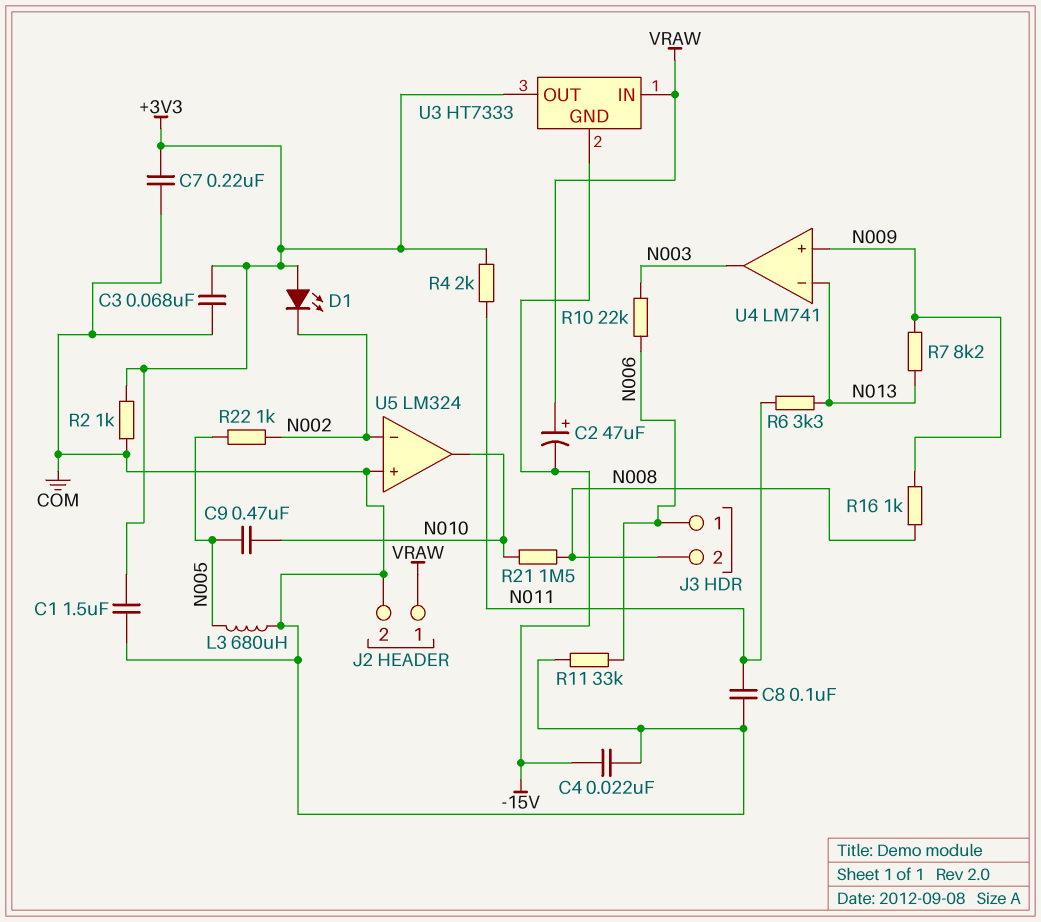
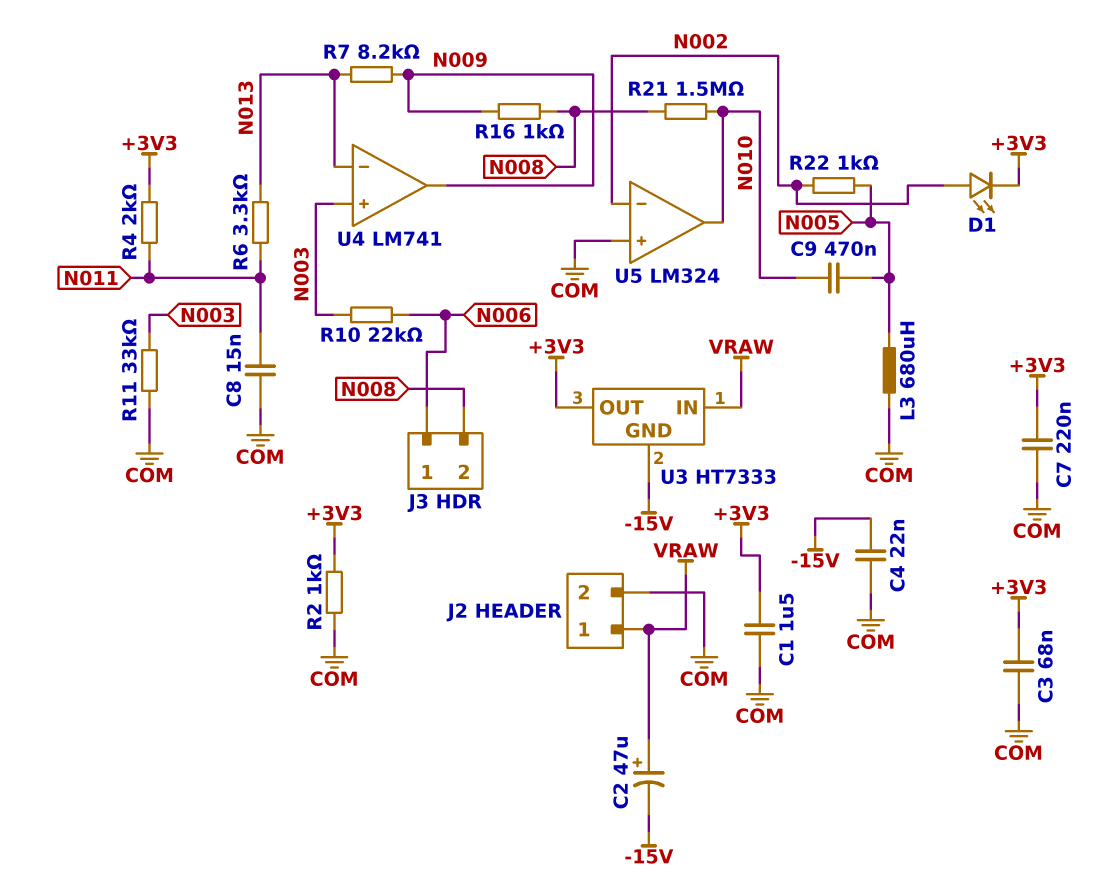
C8: 100nF (COM, N011) -> 15nF (COM, N011)
D1: LED (A +3V3, K N002) -> LED (A N002, K +3V3)
R11: 33k (COM, N006) -> 33k (COM, N003)
U4 pin in+: N009 -> N003
U4 pin out: N003 -> N009

